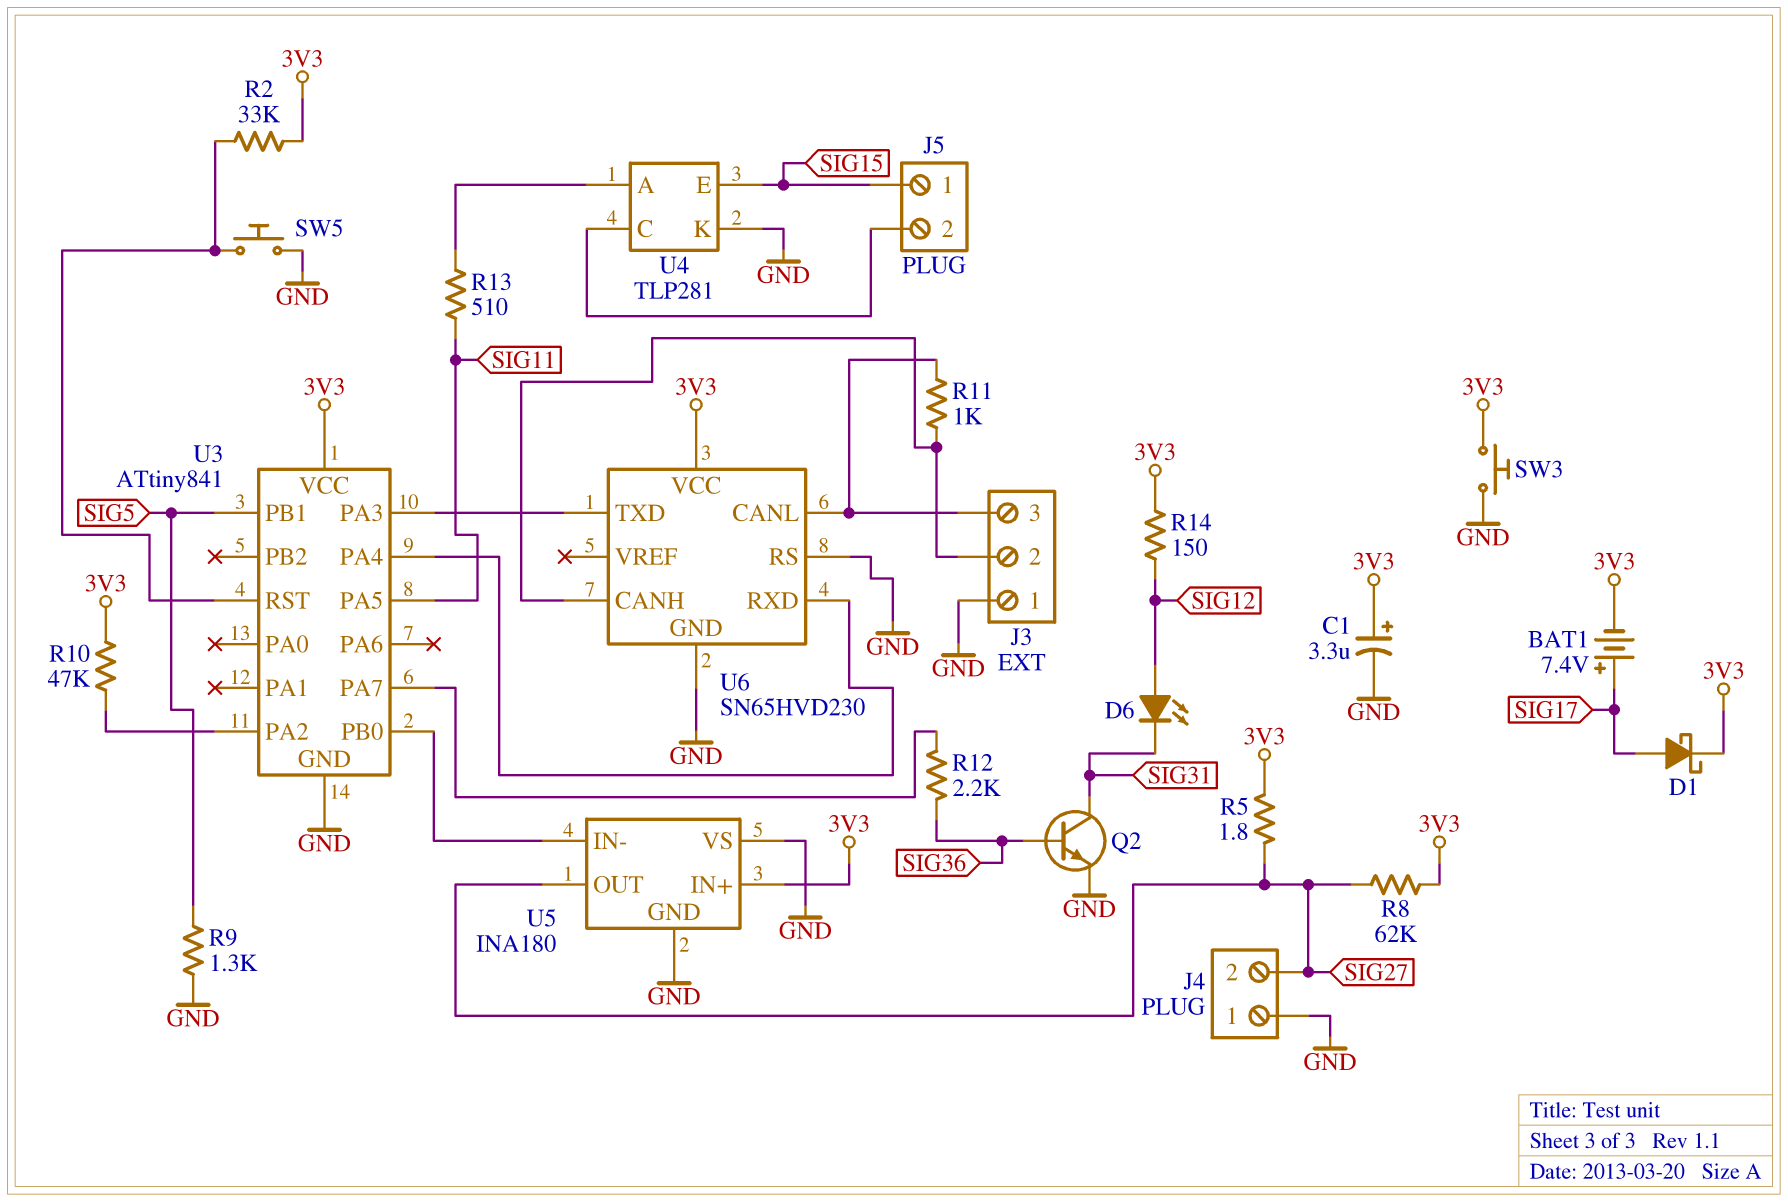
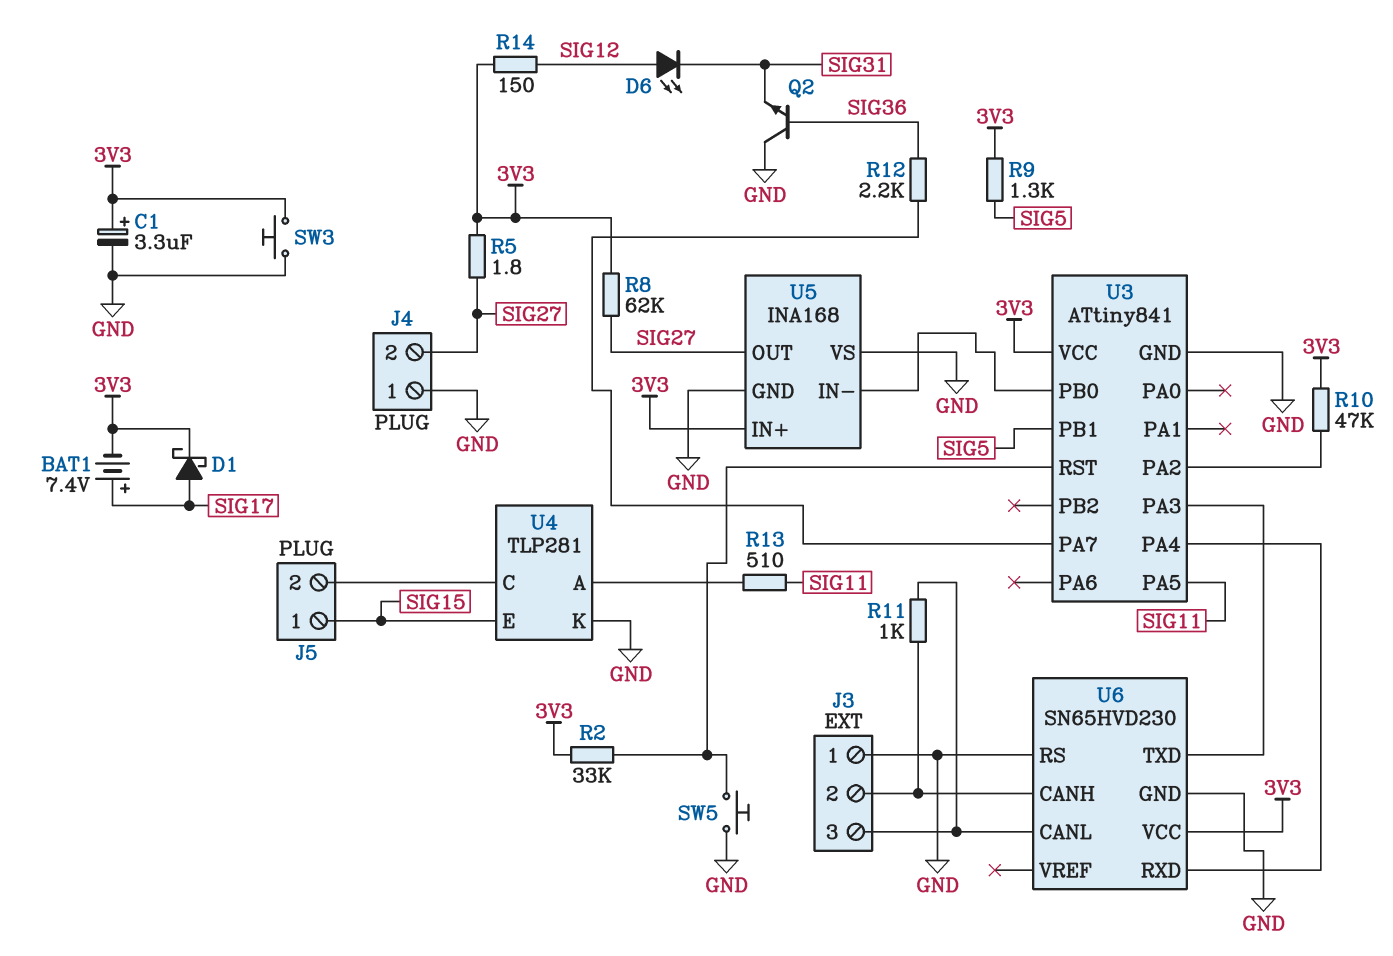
Q2: NPN (B SIG36, C SIG31, E GND) -> NPN (B SIG36, C GND, E SIG31)
R9: 1.3k (GND, SIG5) -> 1.3k (3V3, SIG5)
U5: INA180 -> INA168

